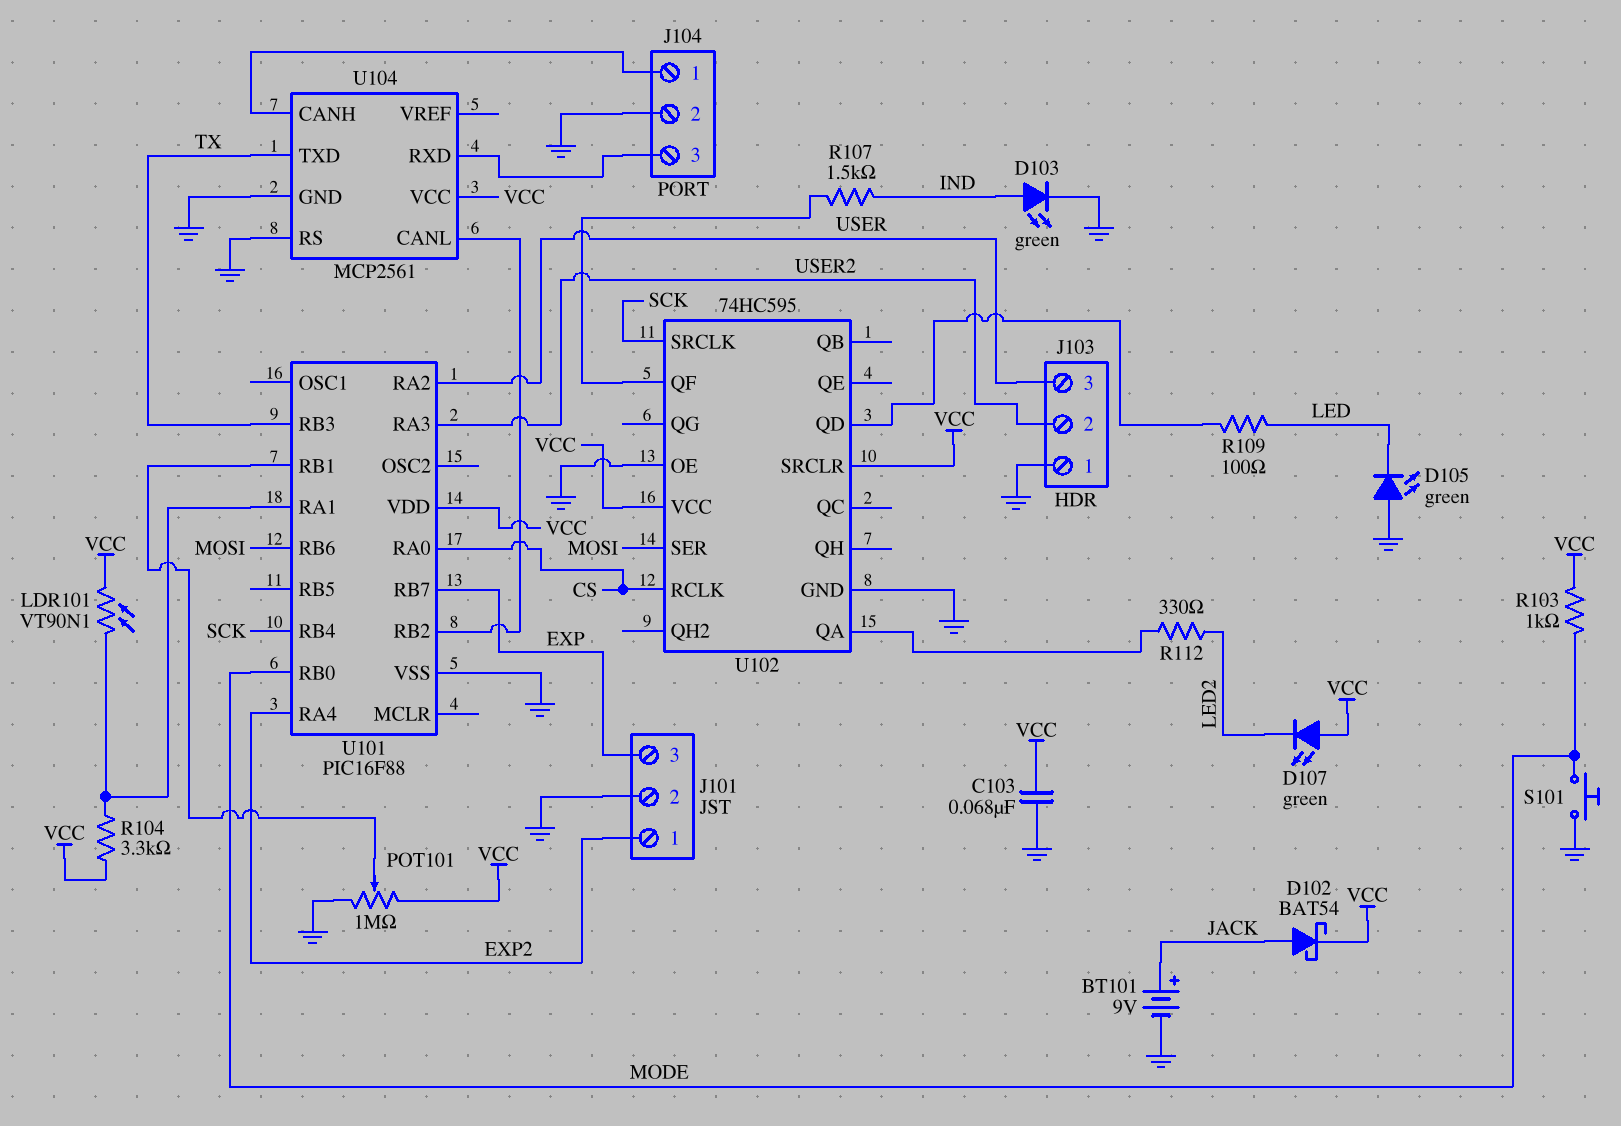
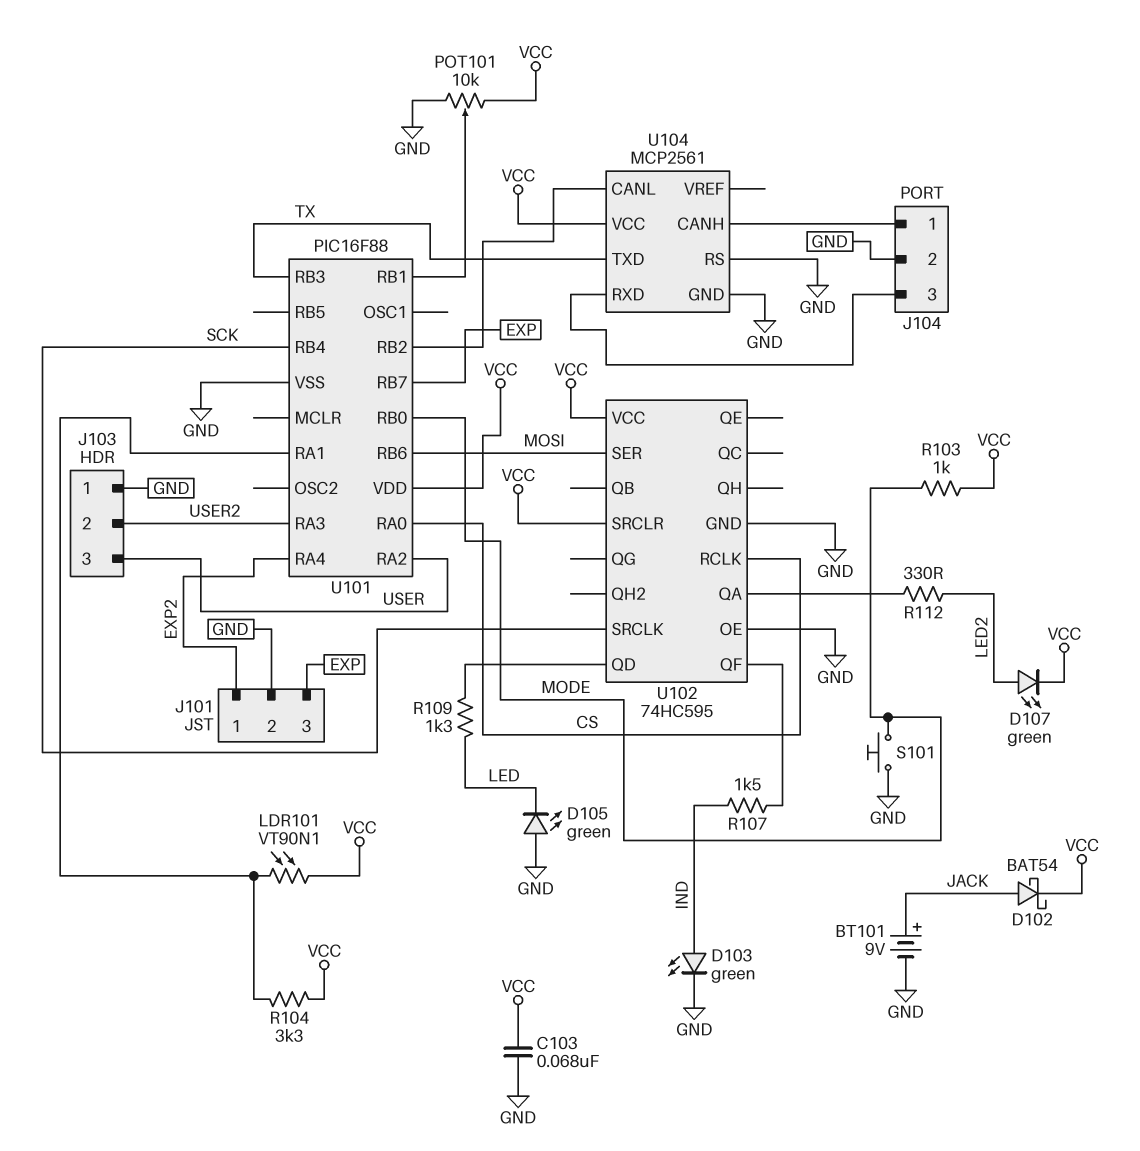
D107: LED green (A VCC, K LED2) -> LED green (A LED2, K VCC)
POT101: 1M (GND, VCC, wiper U101/RB1) -> 10k (GND, VCC, wiper U101/RB1)
R109: 100 (LED, U102/QD) -> 1.3k (LED, U102/QD)

